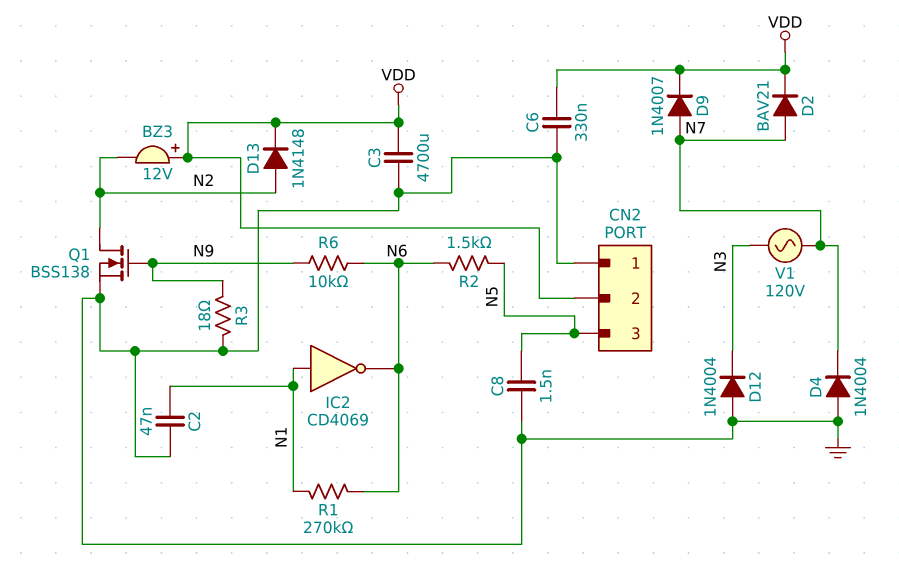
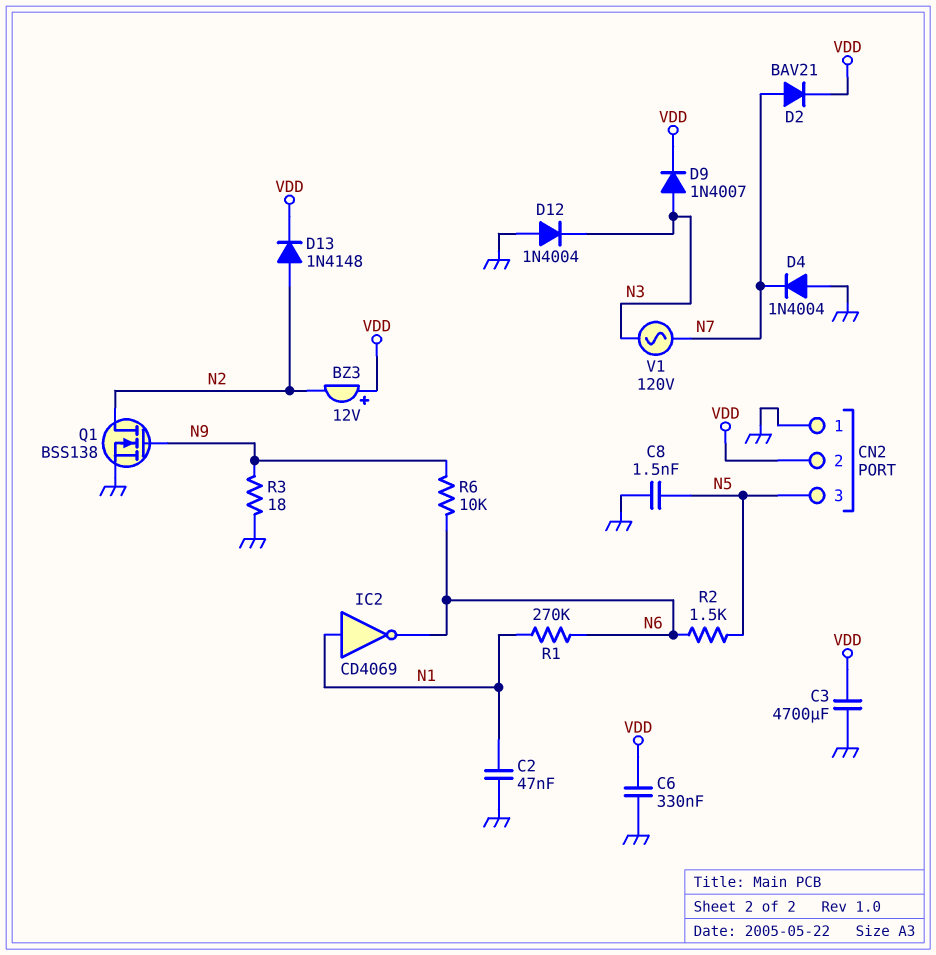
D9: diode 1N4007 (A N7, K VDD) -> diode 1N4007 (A N3, K VDD)

